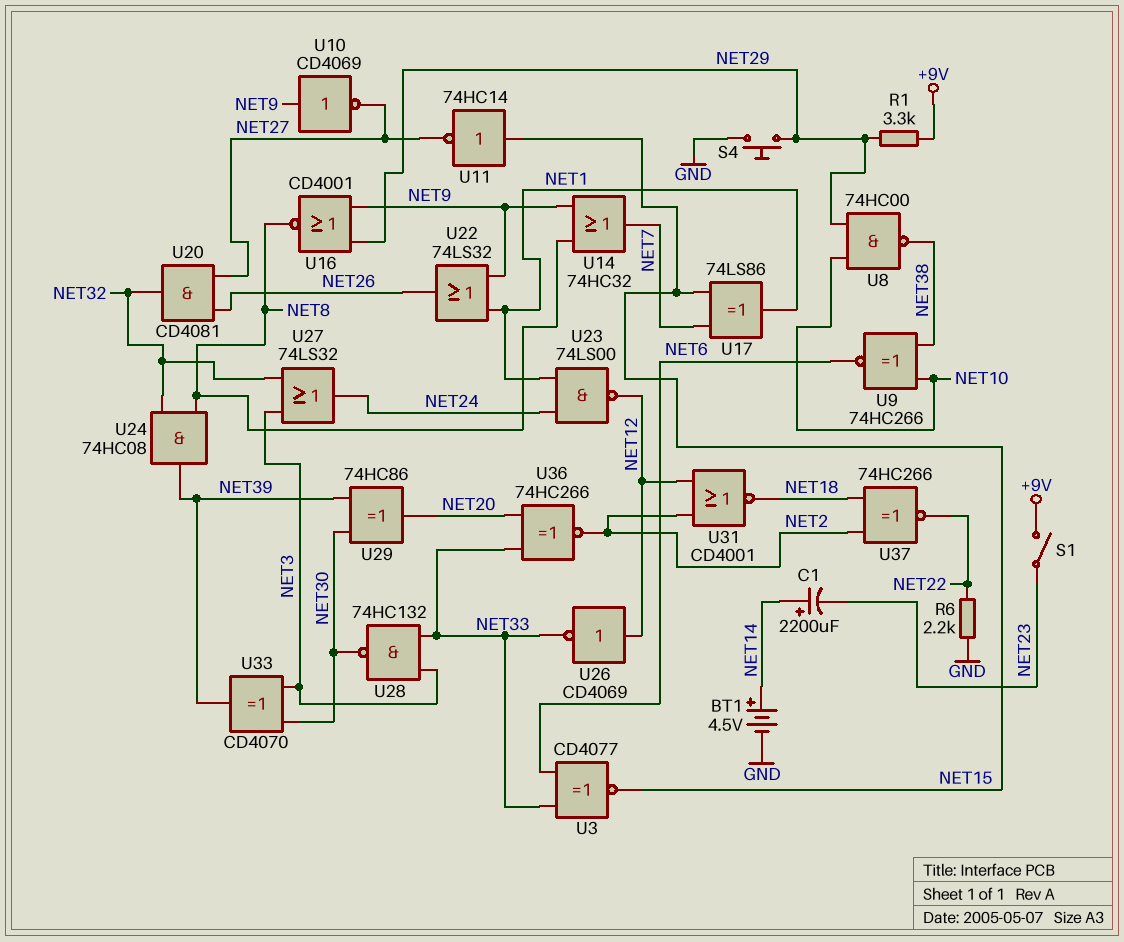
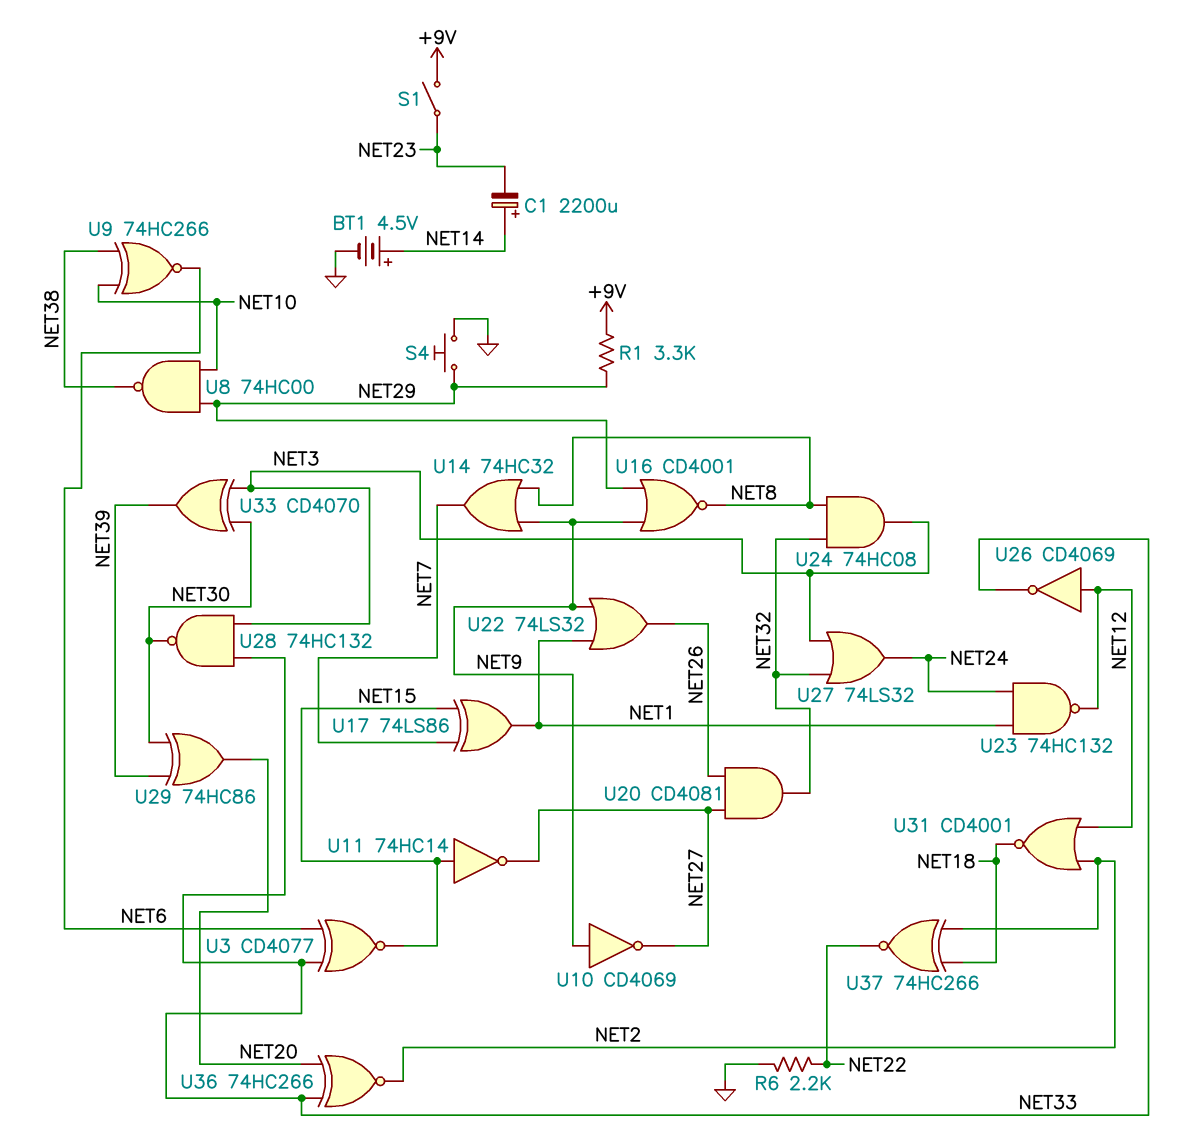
U23: NAND 74LS00 (in NET1, in NET24, out NET12) -> NAND 74HC132 (in NET1, in NET24, out NET12)
U24: AND 74HC08 (in NET8, in NET32, out NET39) -> AND 74HC08 (in NET8, in NET32, out NET3)

